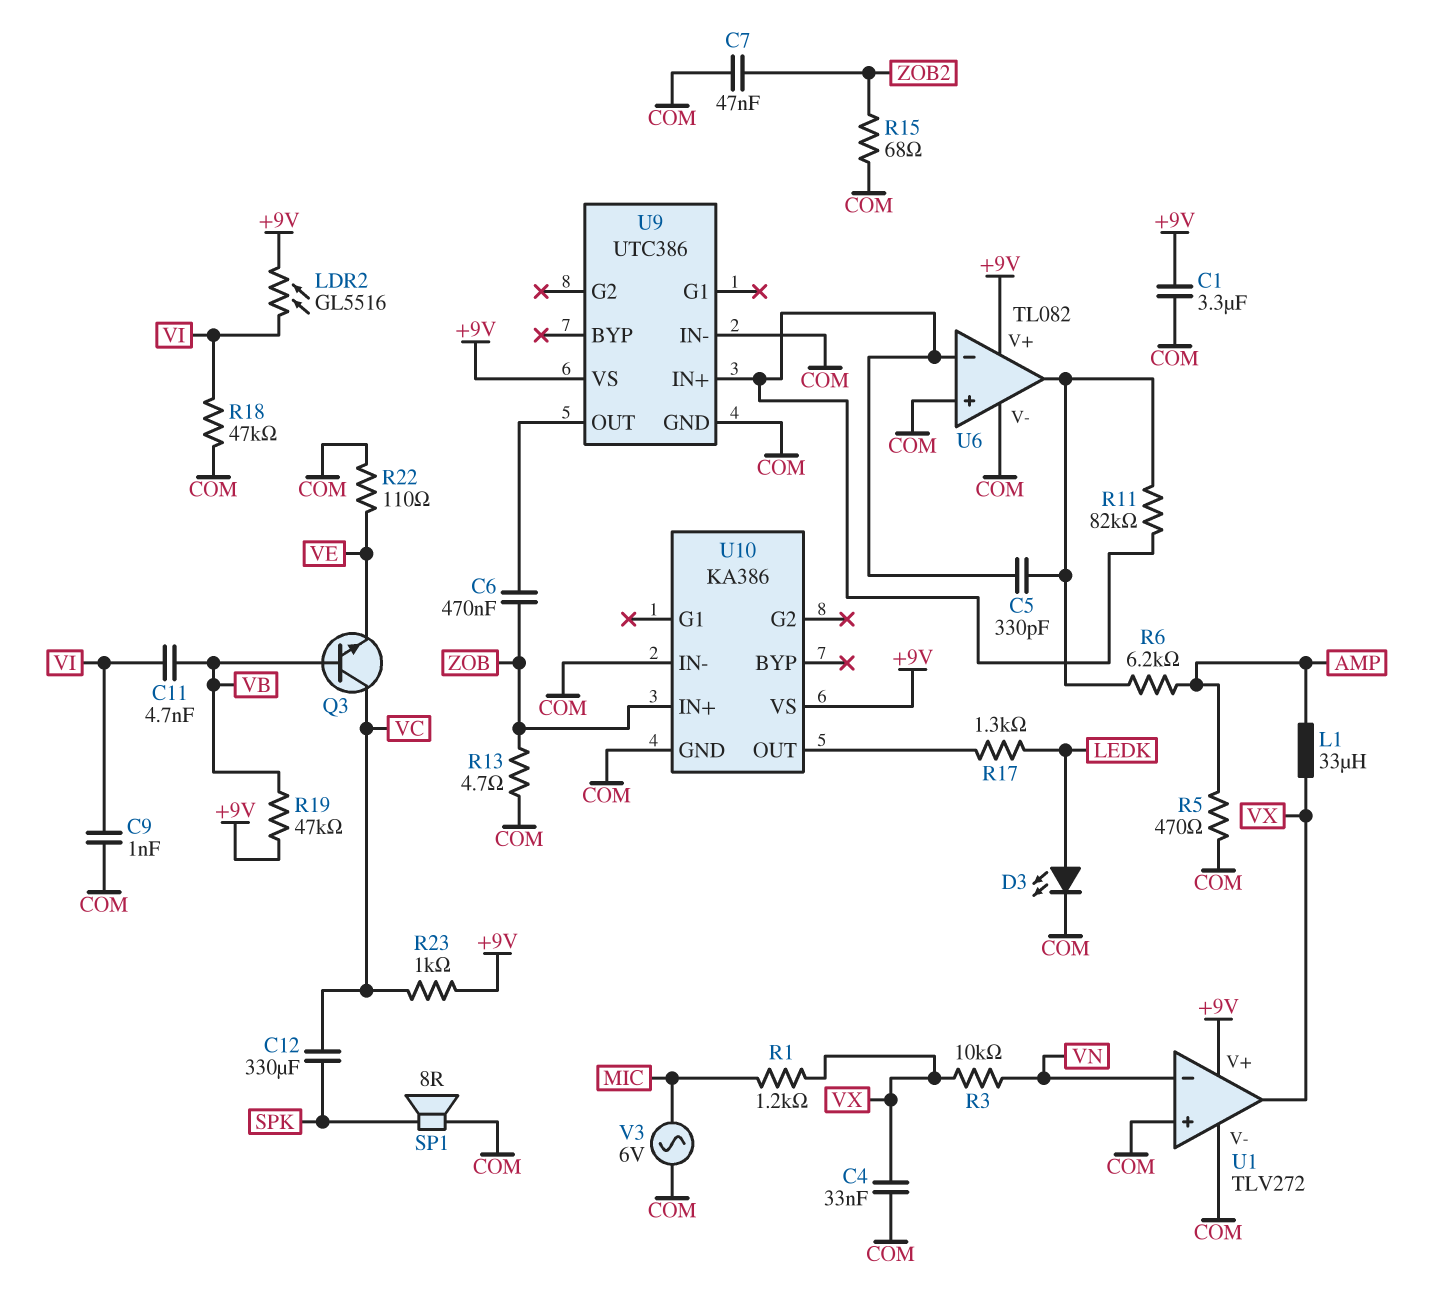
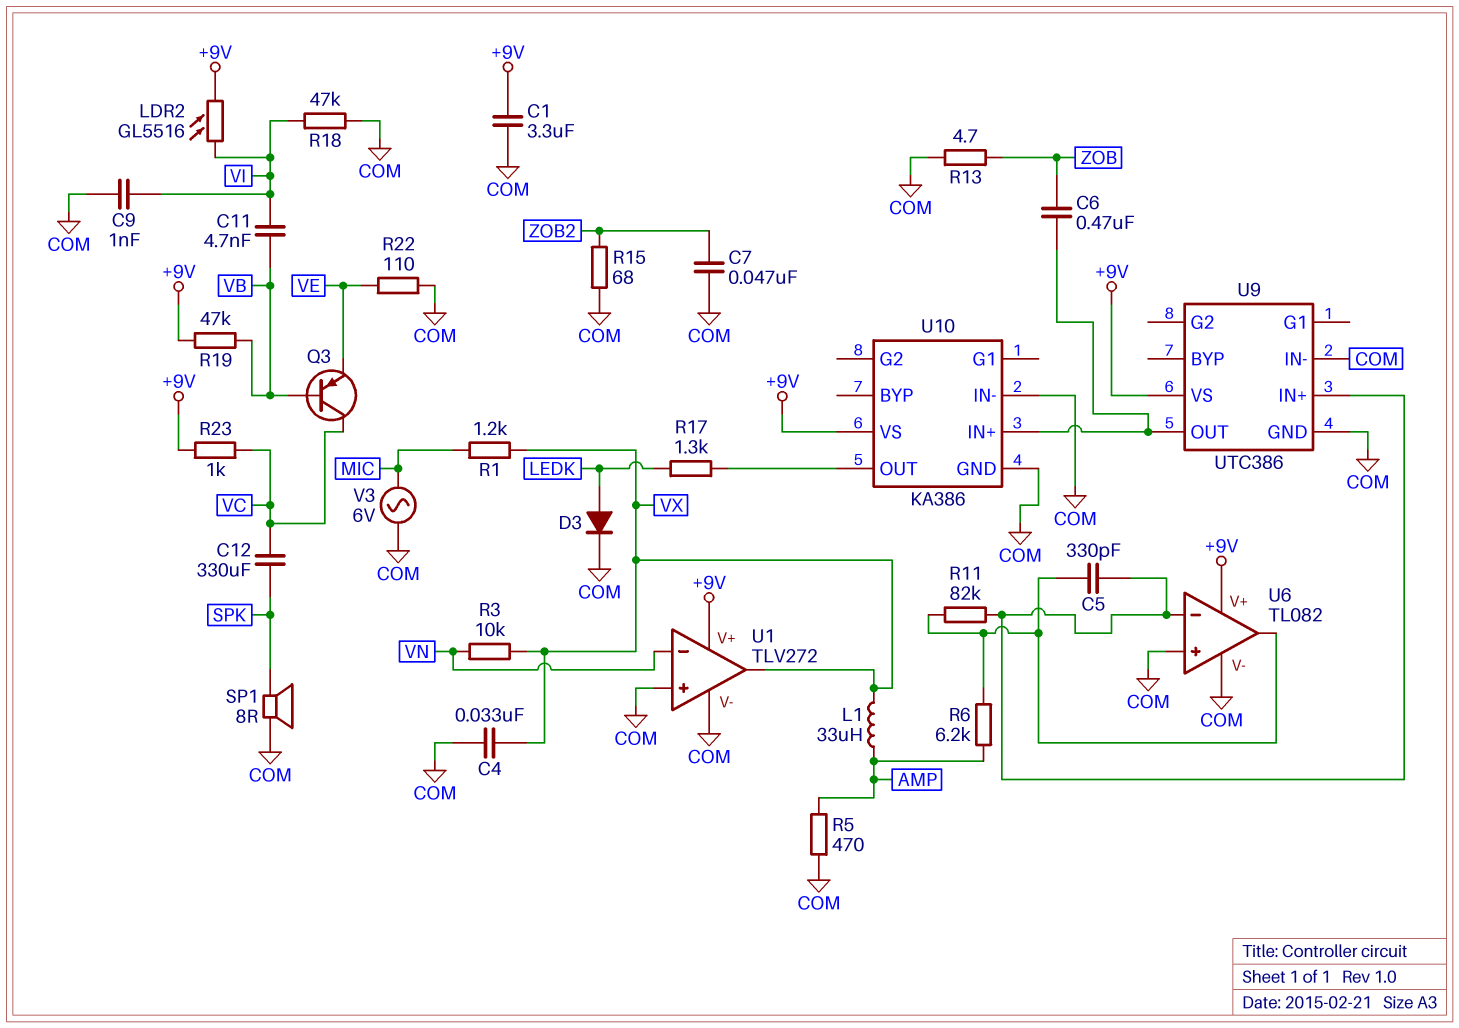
D3: LED (A LEDK, K COM) -> diode (A LEDK, K COM)
Q3: NPN (B VB, C VC, E VE) -> PNP (B VB, C VC, E VE)
U10 pin IN+: ZOB -> U9/OUT

